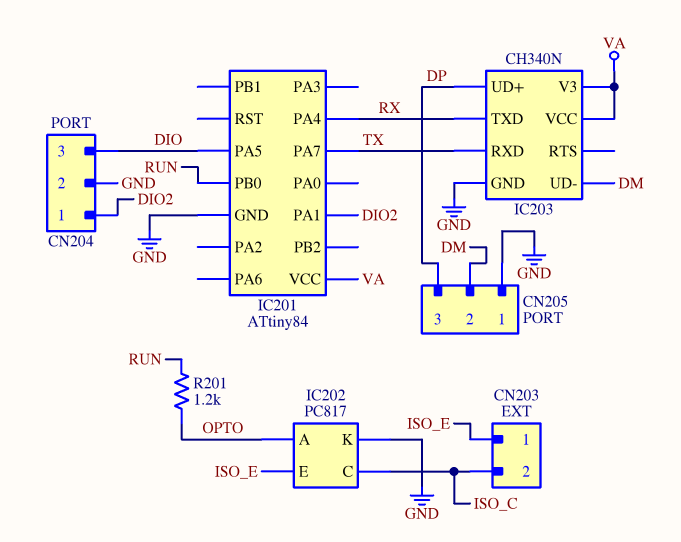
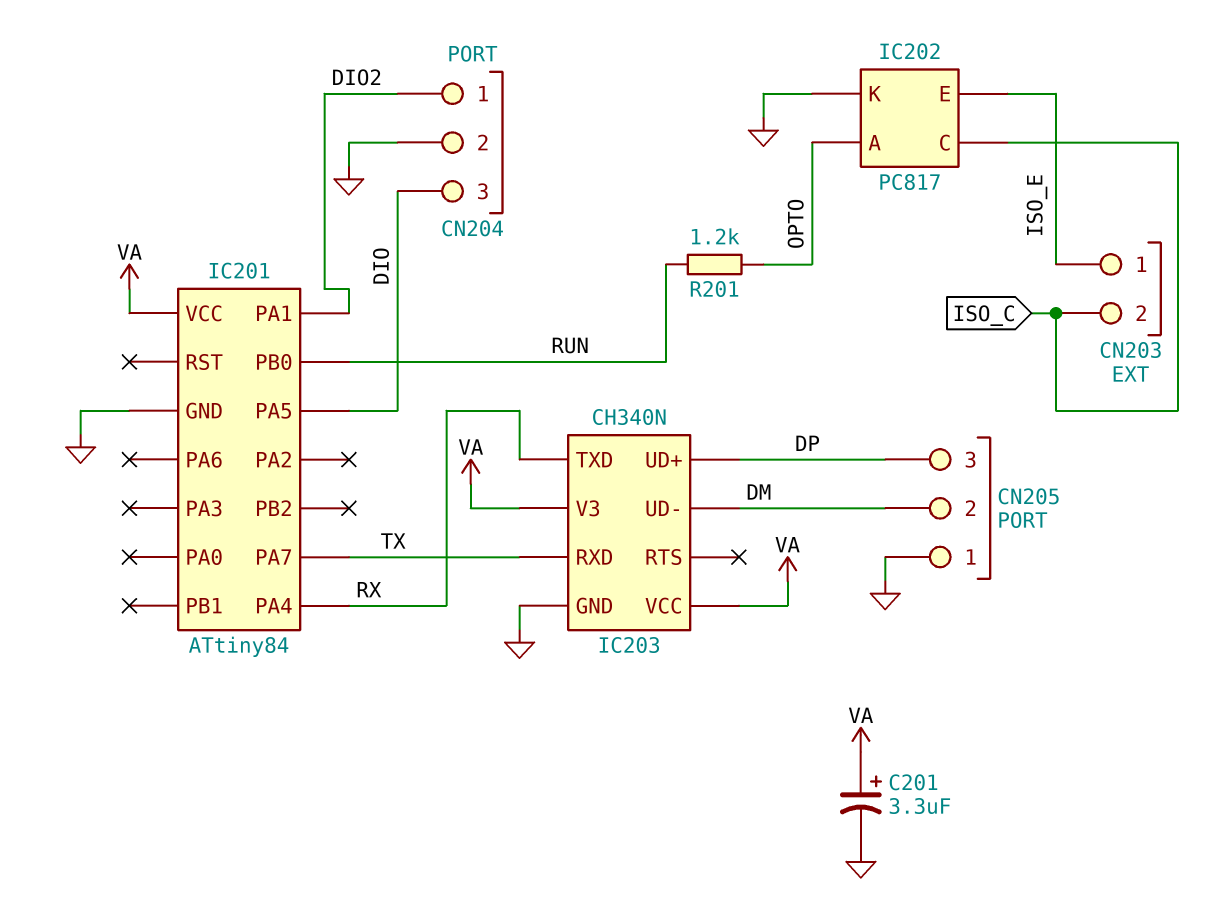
C201: none -> 3.3uF (plus VA, minus GND)

